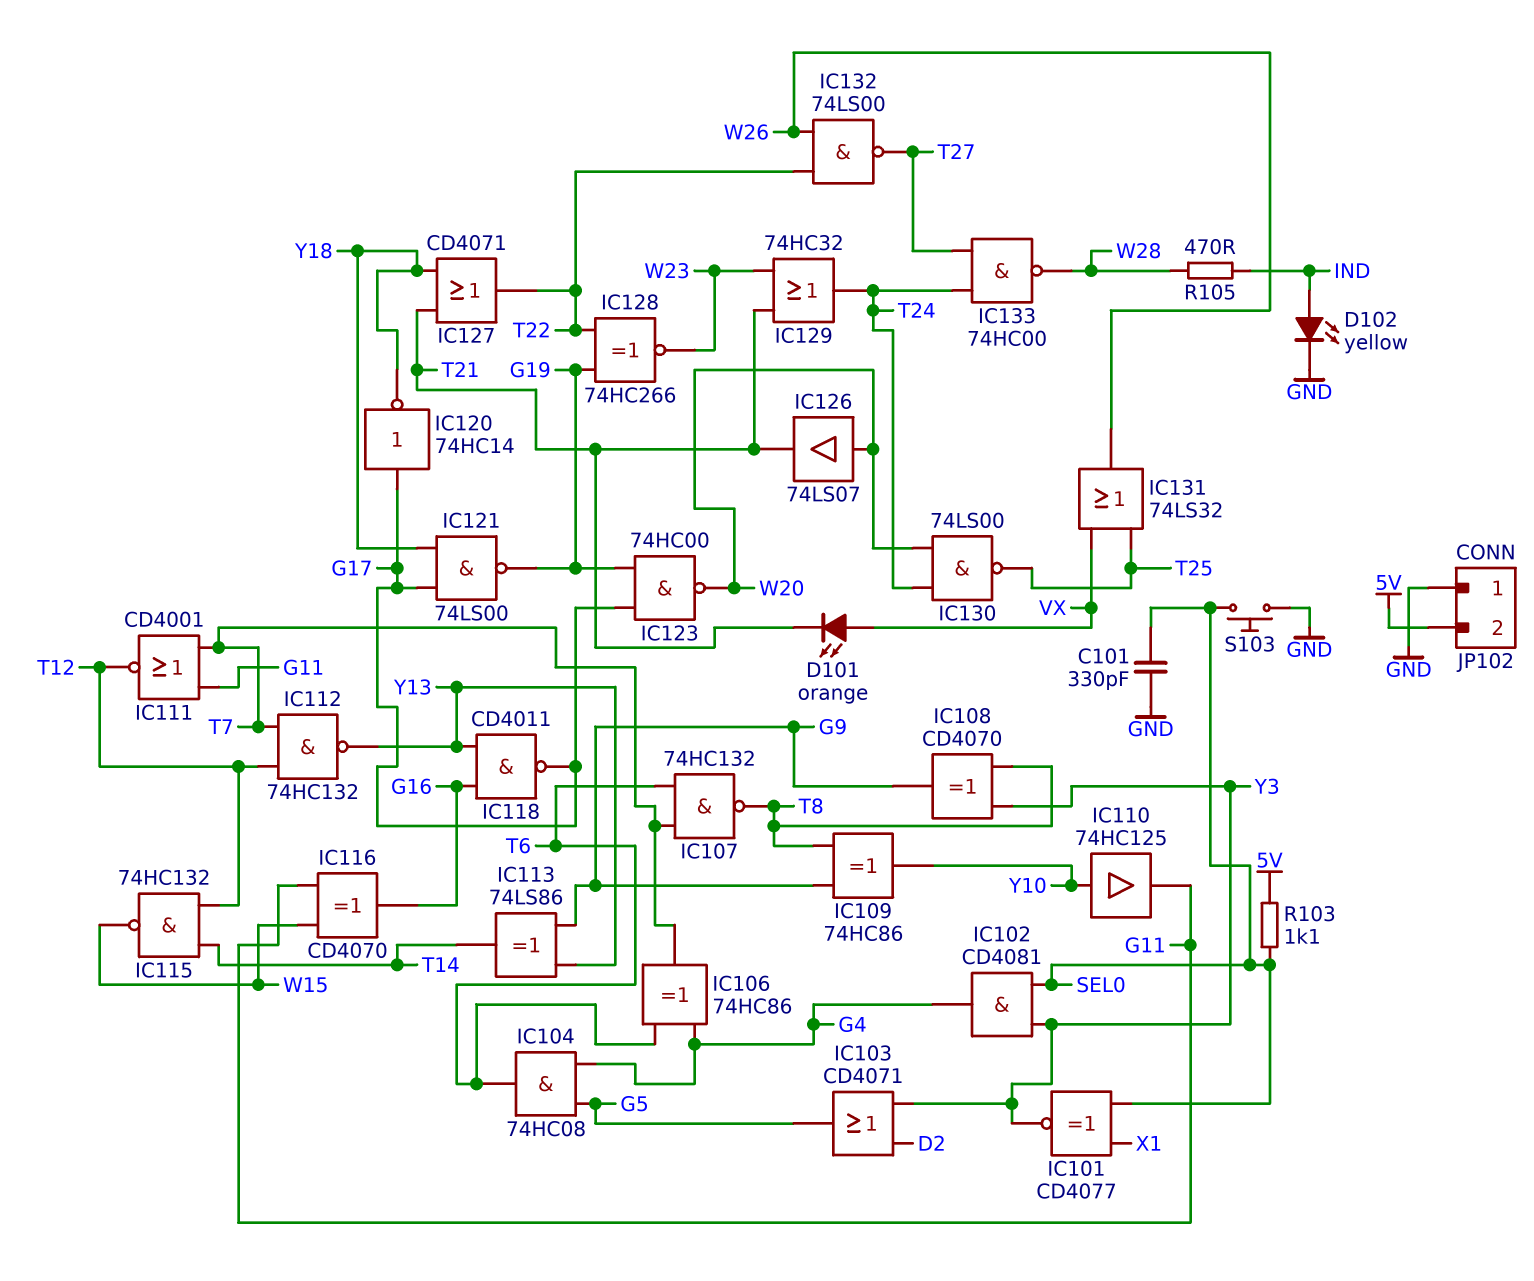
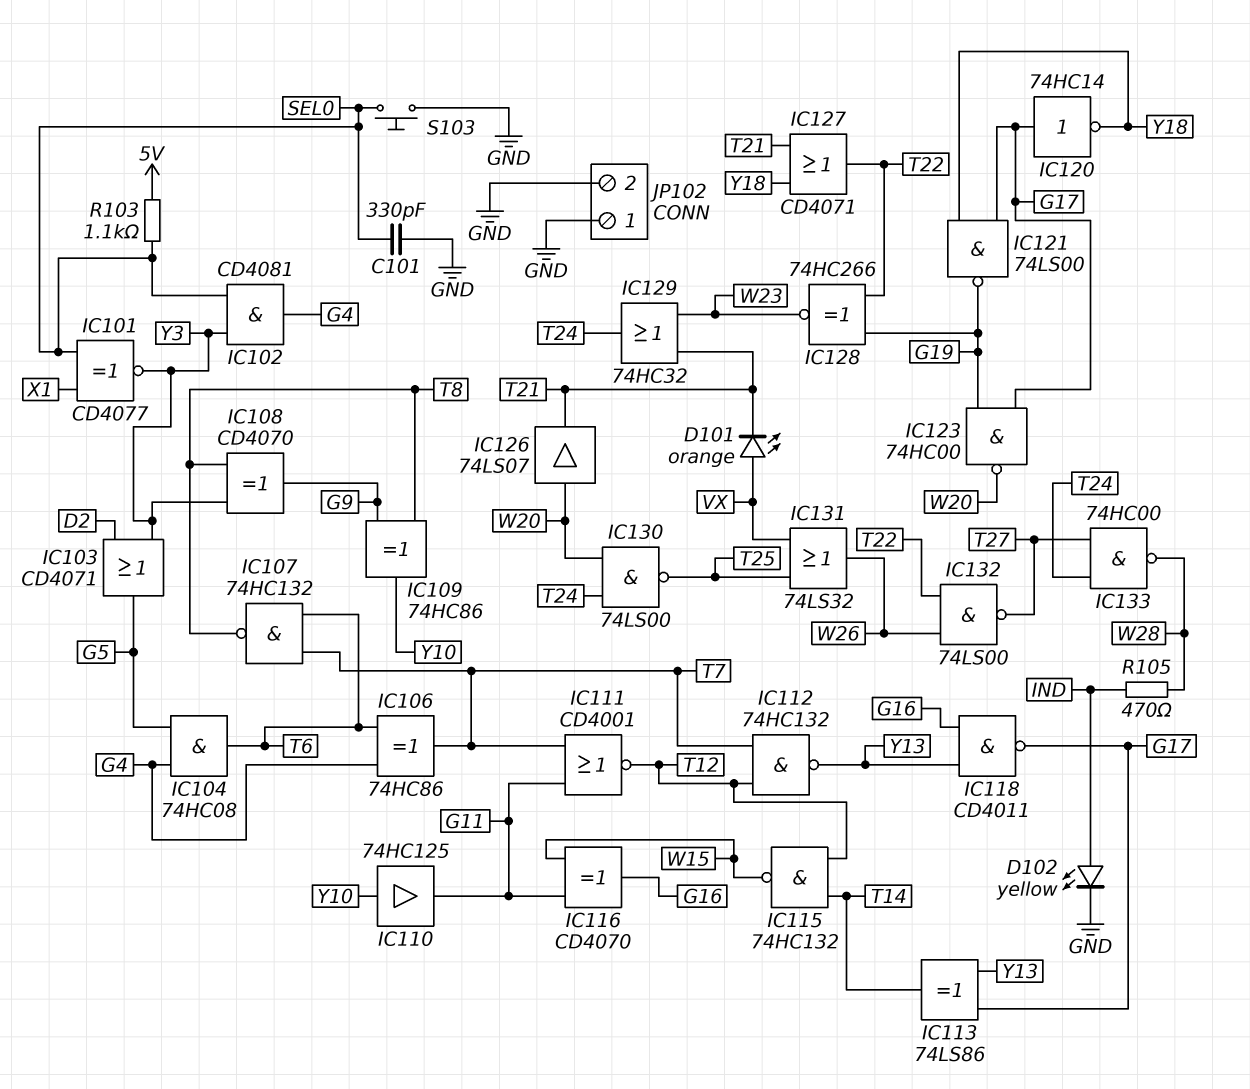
IC113: XOR 74LS86 (in G9, in Y13, out T14) -> XOR 74LS86 (in G17, in Y13, out T14)
JP102 pin 2: 5V -> GND

